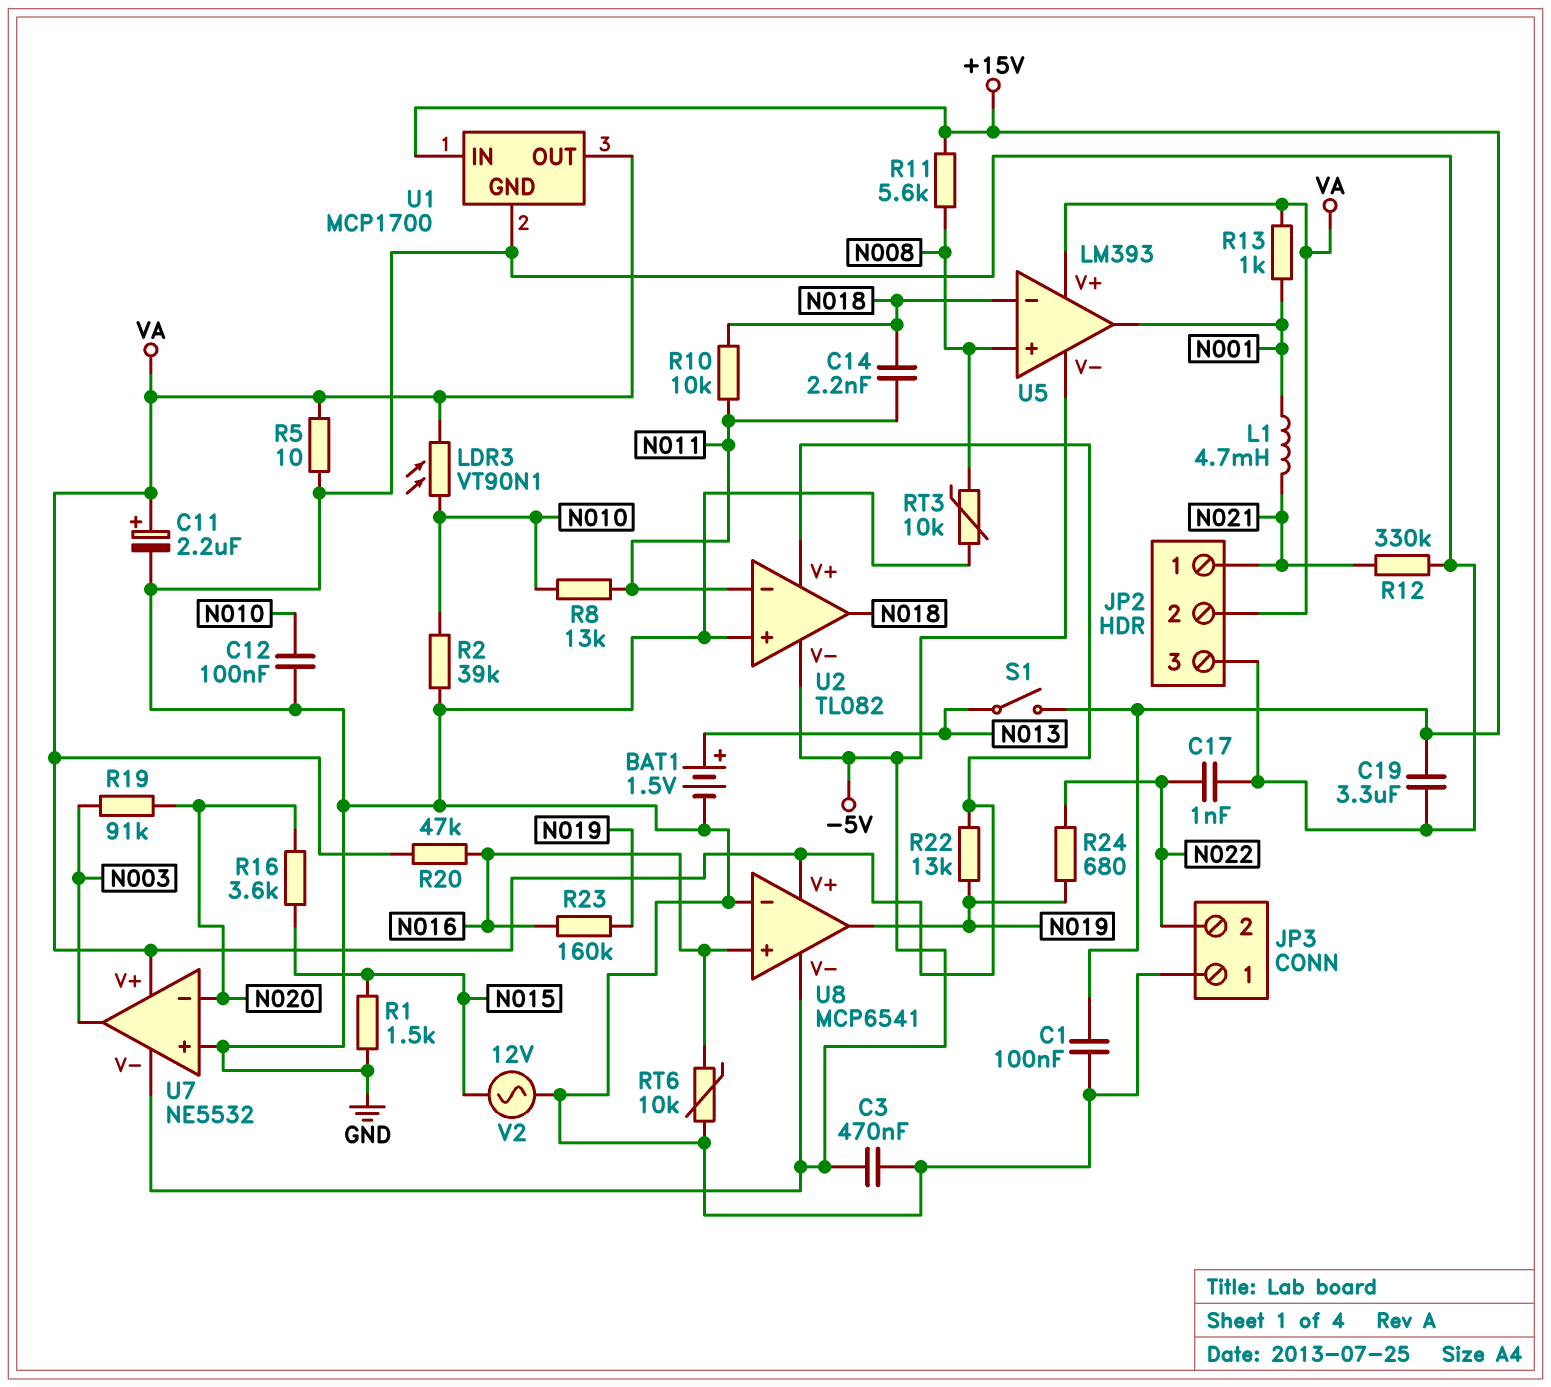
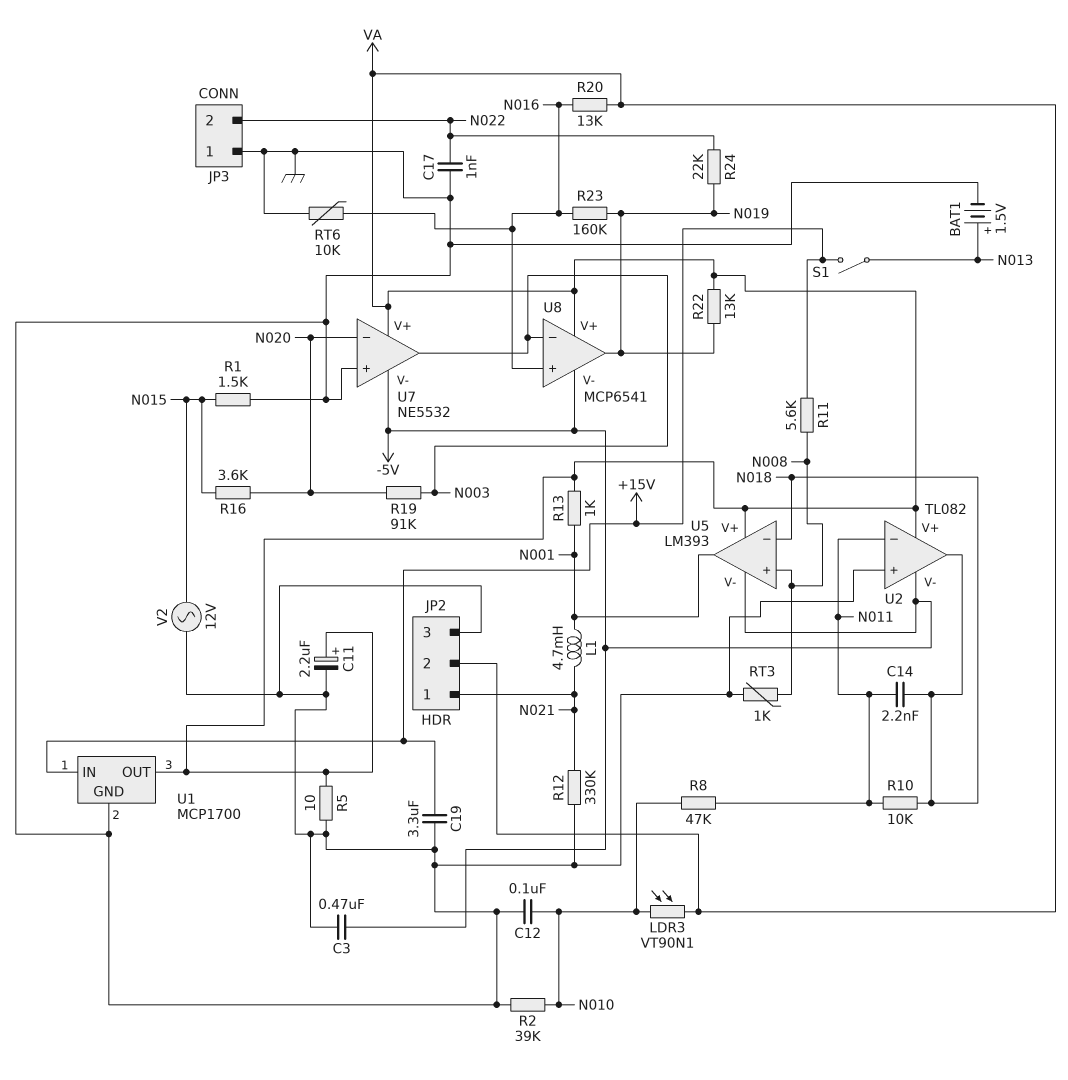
C1: 100nF (+15V, GND) -> none
R8: 13k (N010, N011) -> 47k (N010, N011)
R20: 47k (N016, VA) -> 13k (N016, VA)
R24: 680 (N019, N022) -> 22k (N019, N022)
RT3: 10k (GND, N008) -> 1k (GND, N008)
U8 pin in-: GND -> N003

